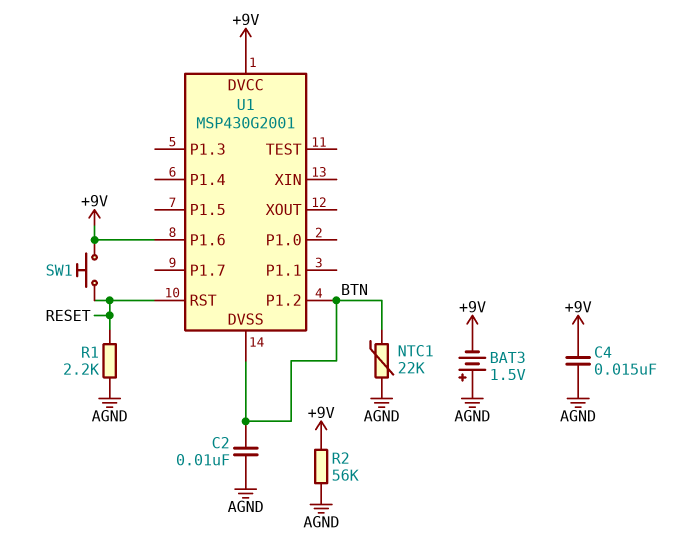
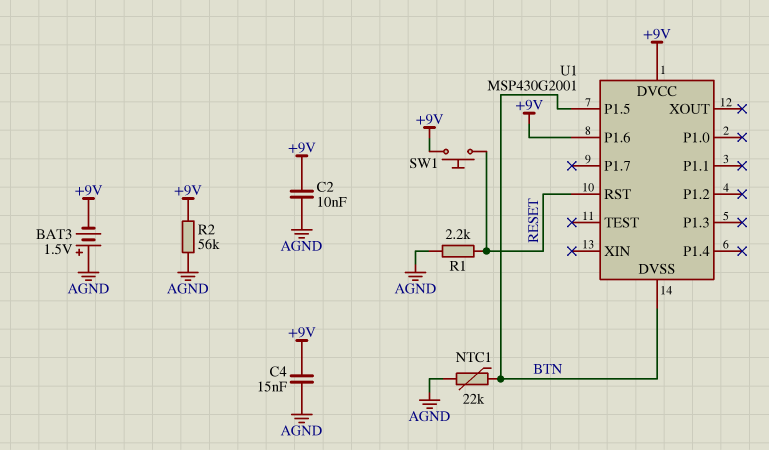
C2: 10nF (AGND, BTN) -> 10nF (+9V, AGND)
U1 pin P1.2: BTN -> none
U1 pin P1.5: none -> BTN

